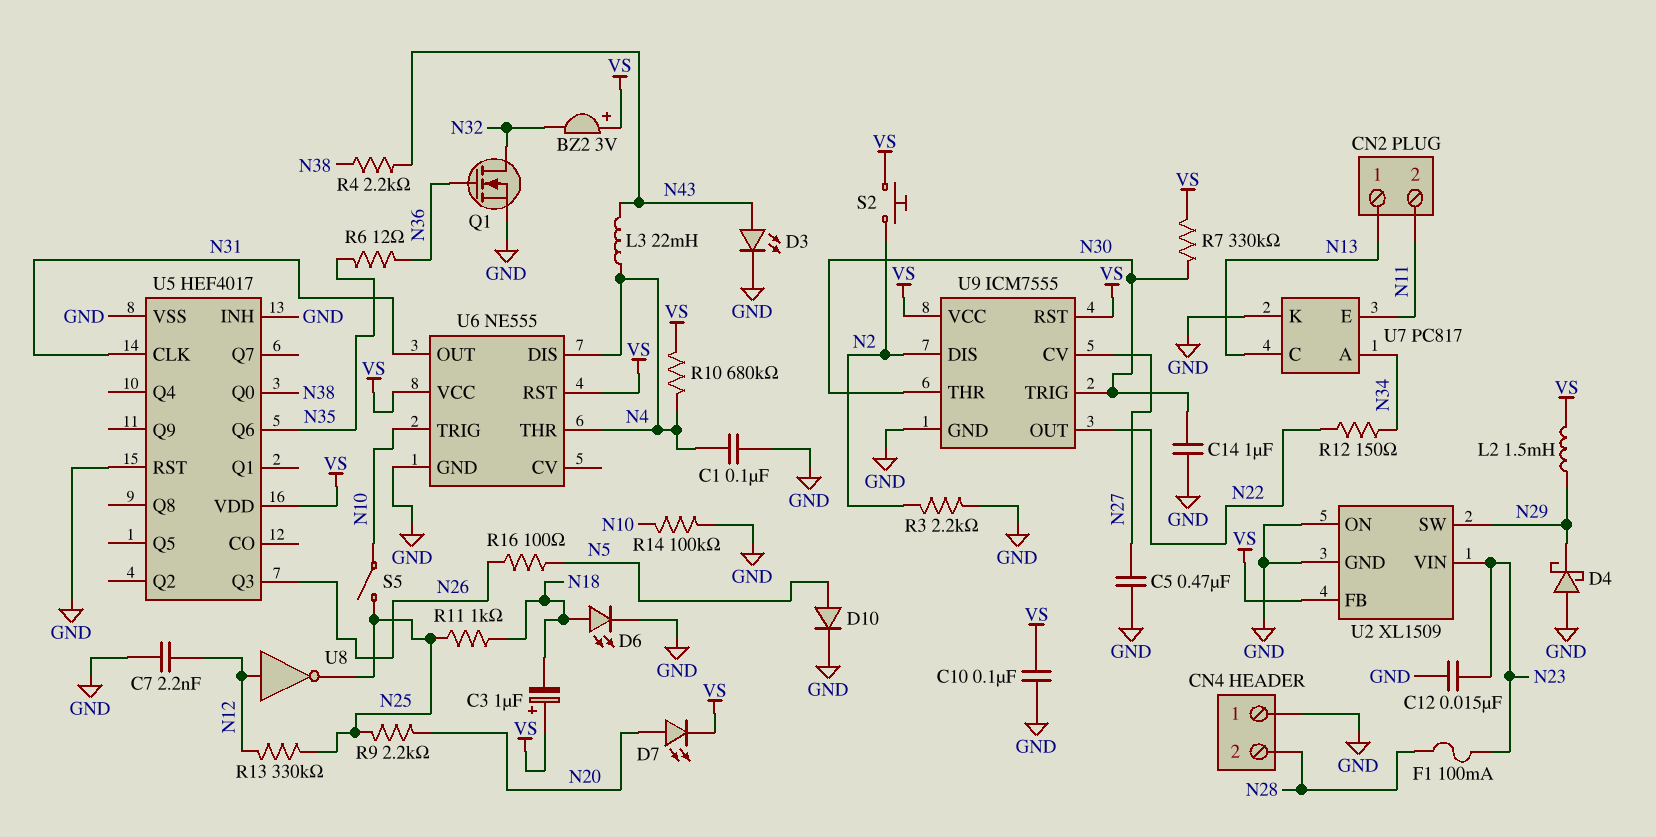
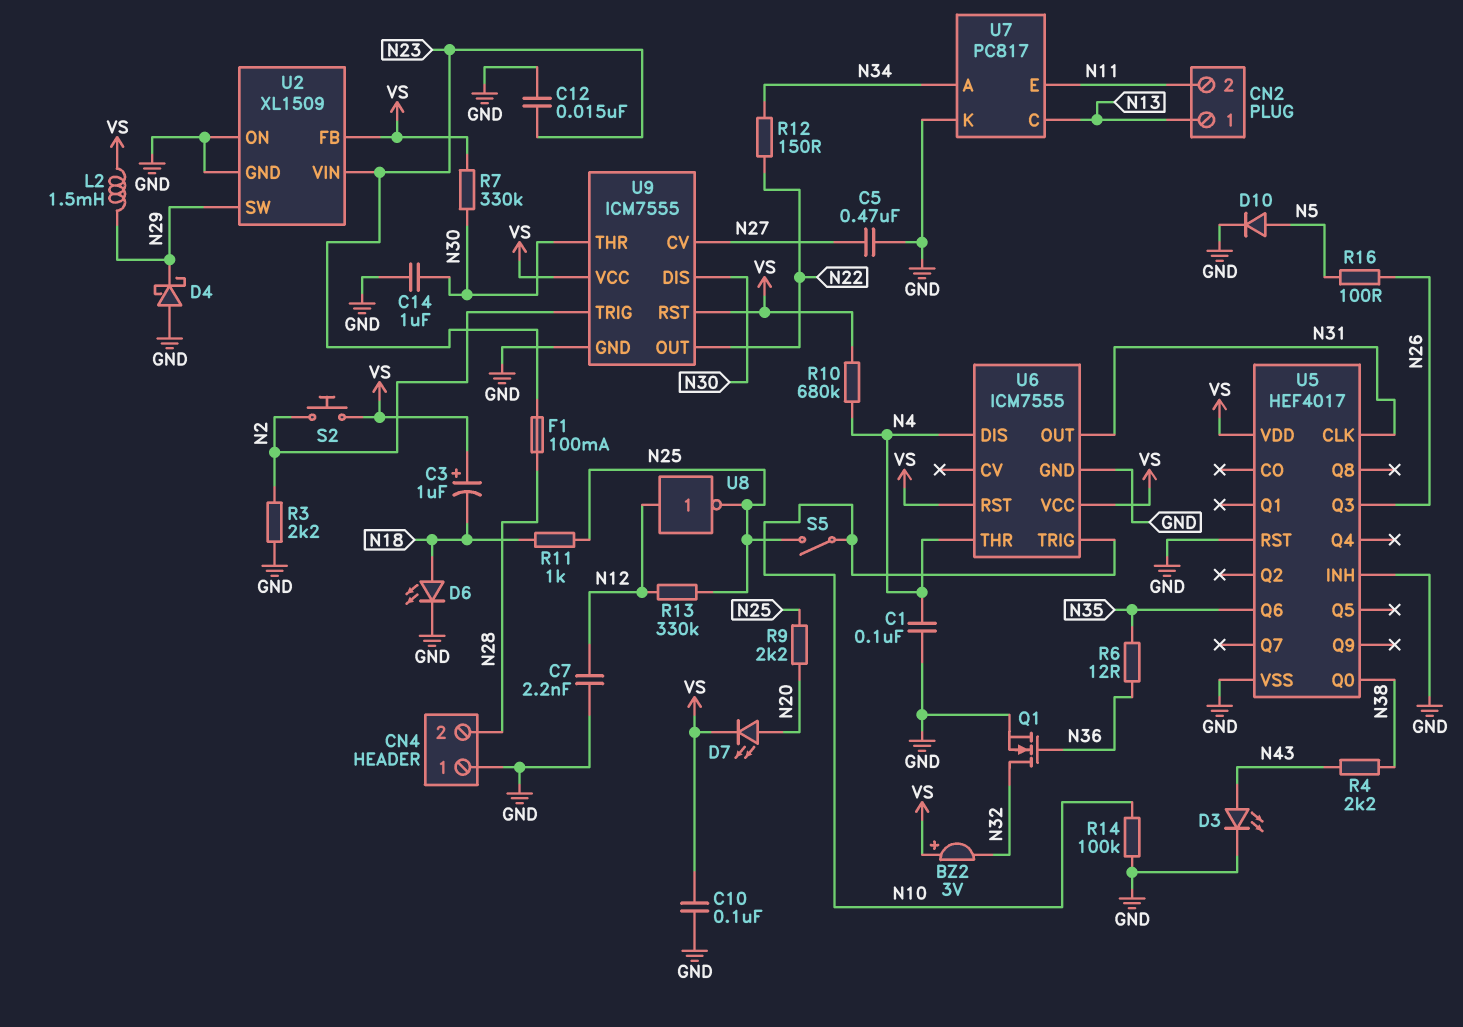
L3: 22mH (N4, N43) -> none
U6: NE555 -> ICM7555
U9 pin DIS: N2 -> N30
U9 pin TRIG: N30 -> N2

